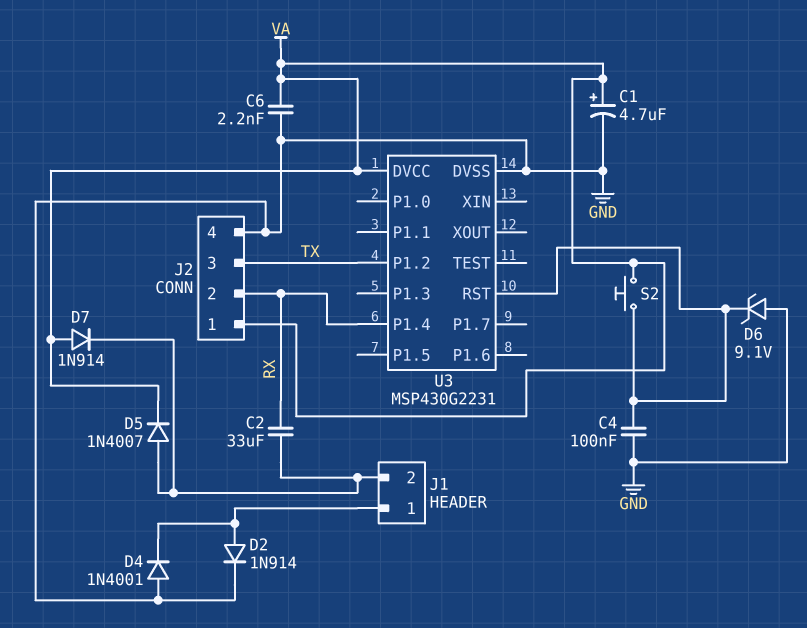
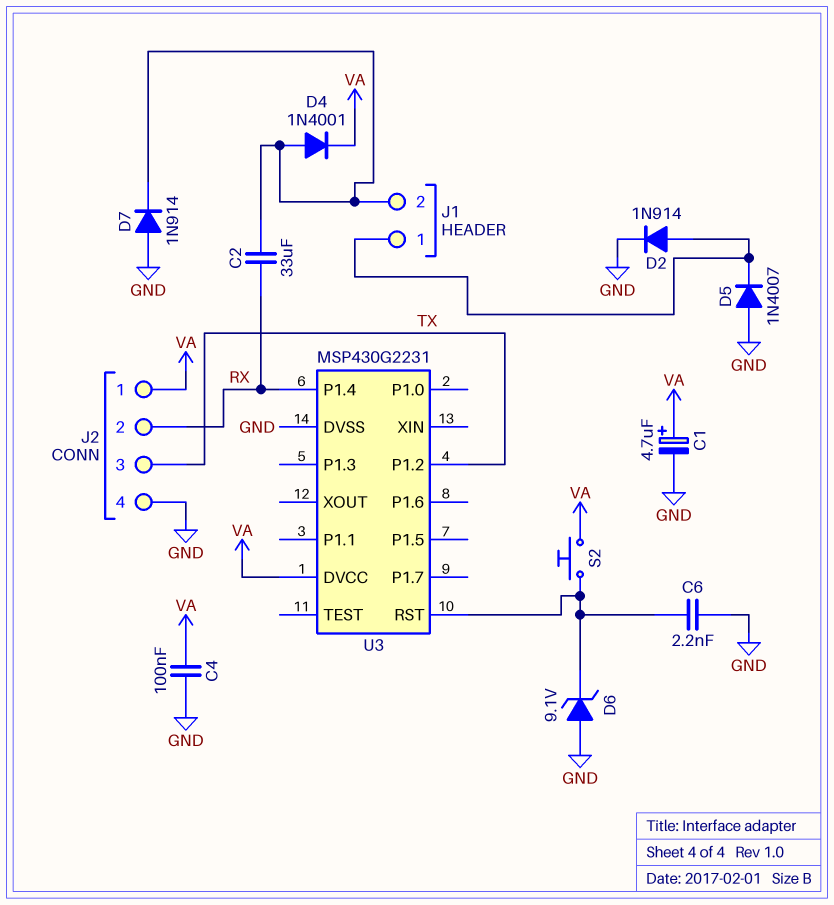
C4: 100nF (GND, U3/RST) -> 100nF (GND, VA)
C6: 2.2nF (GND, VA) -> 2.2nF (GND, U3/RST)
D4: diode 1N4001 (A GND, K J1/1) -> diode 1N4001 (A J1/2, K VA)
D5: diode 1N4007 (A J1/2, K VA) -> diode 1N4007 (A GND, K J1/1)
D7: diode 1N914 (A VA, K J1/2) -> diode 1N914 (A GND, K J1/2)

